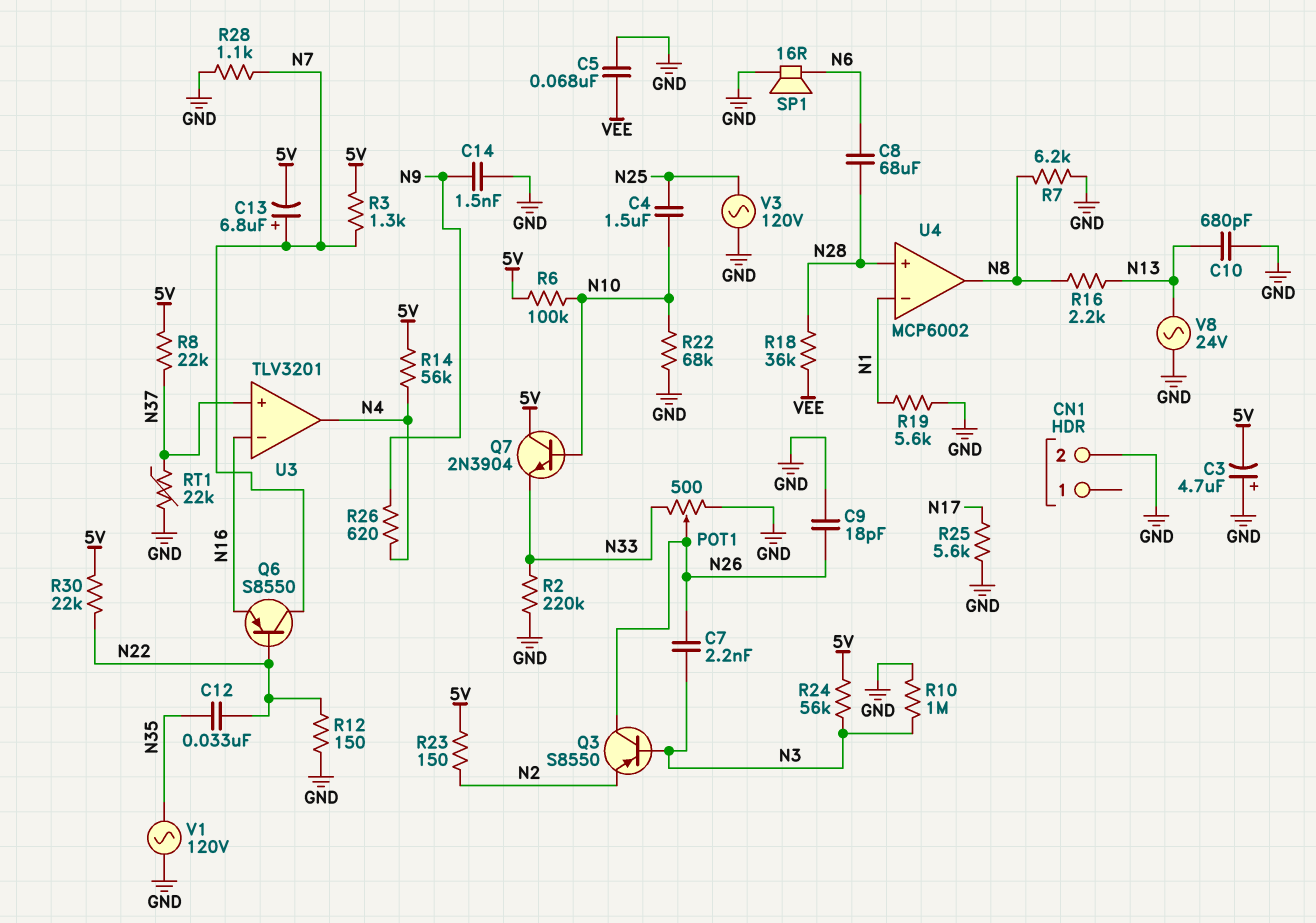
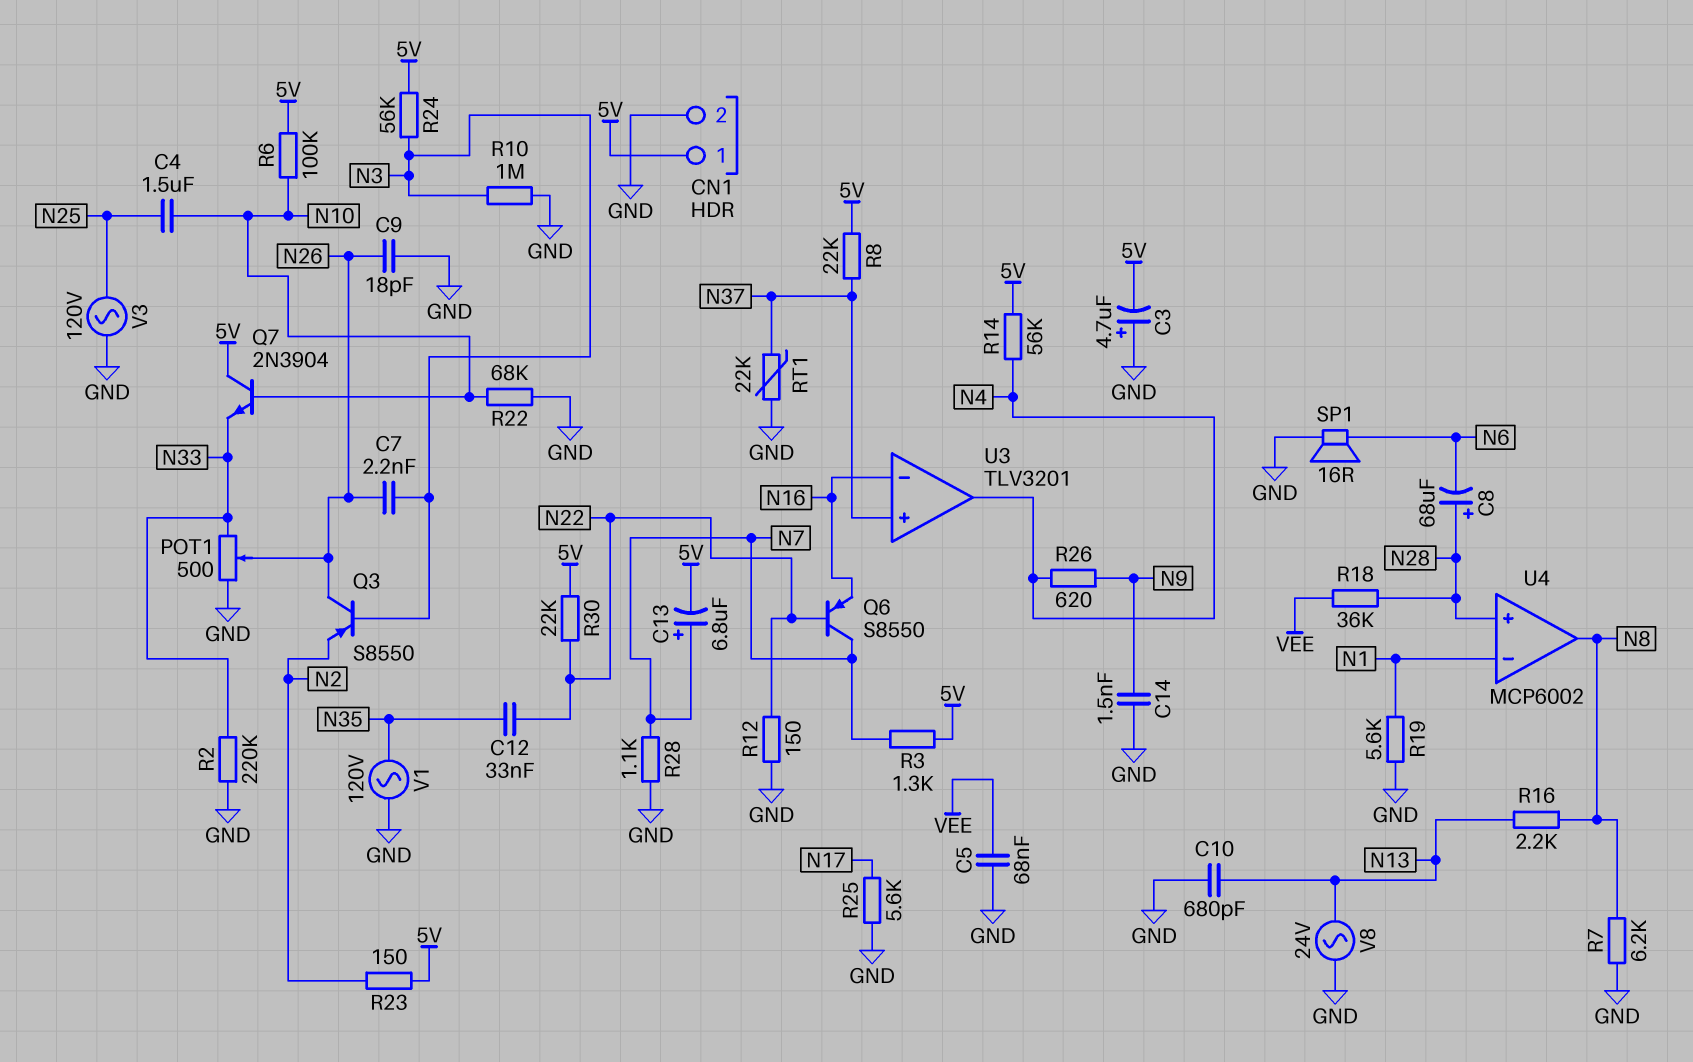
C8: 68uF (N6, N28) -> 68uF (plus N28, minus N6)
CN1 pin 1: none -> 5V

